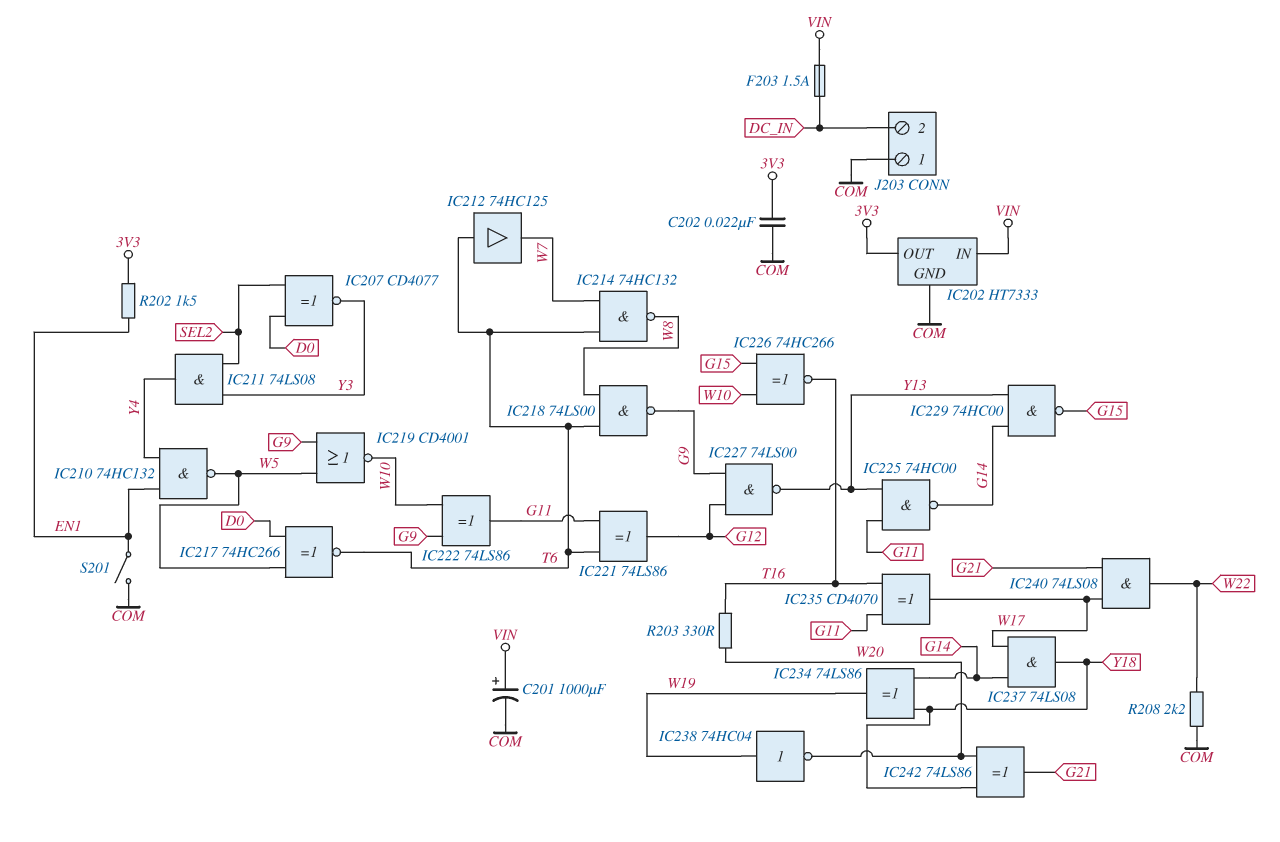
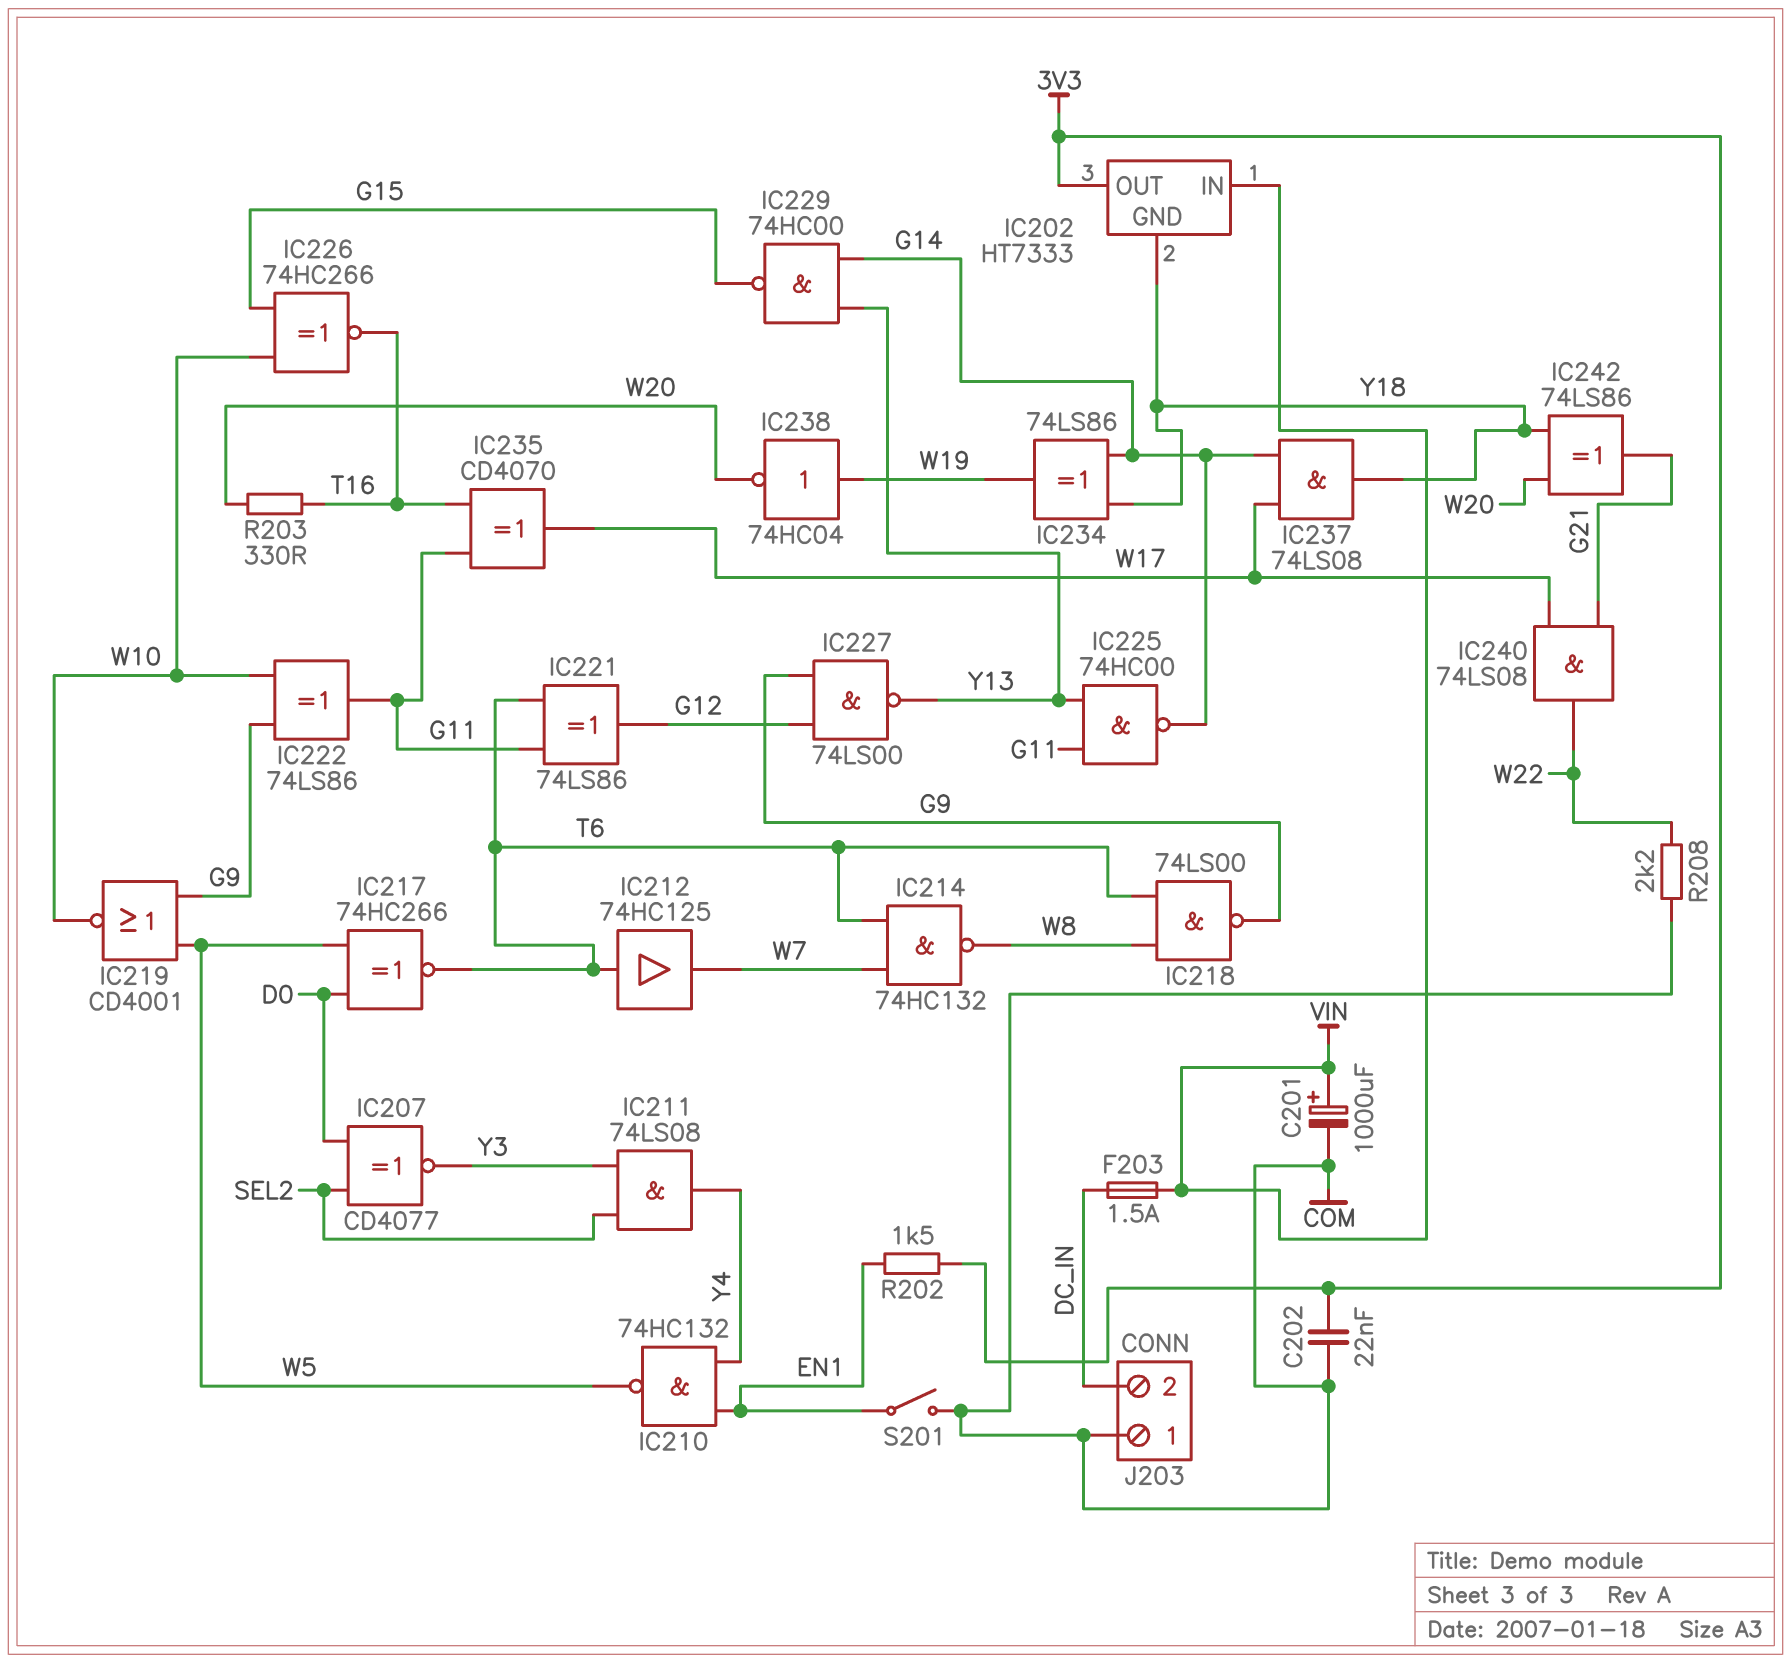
IC202 pin GND: COM -> Y18

